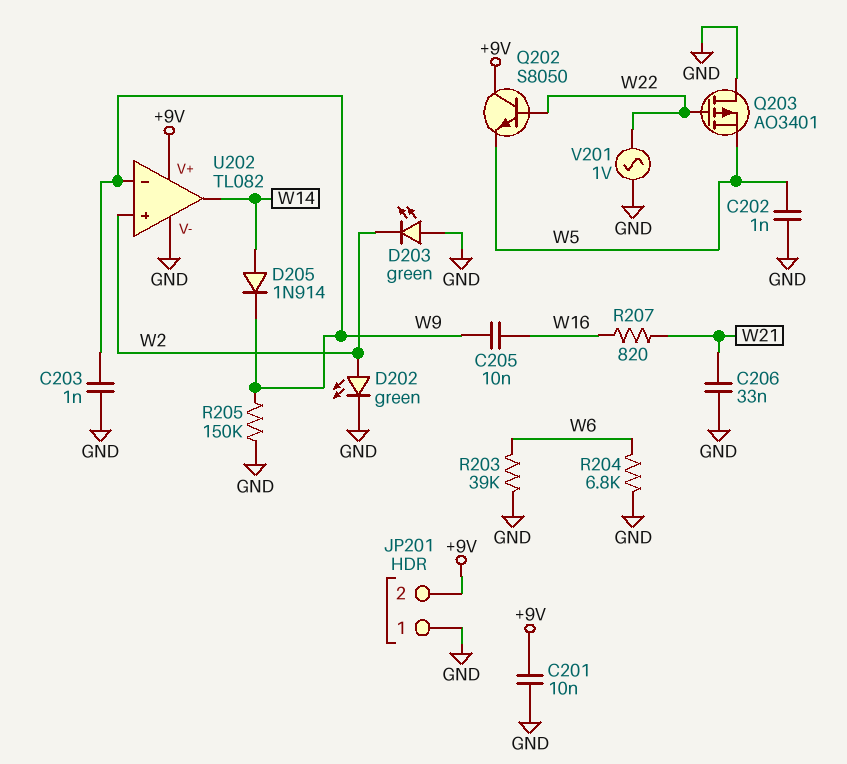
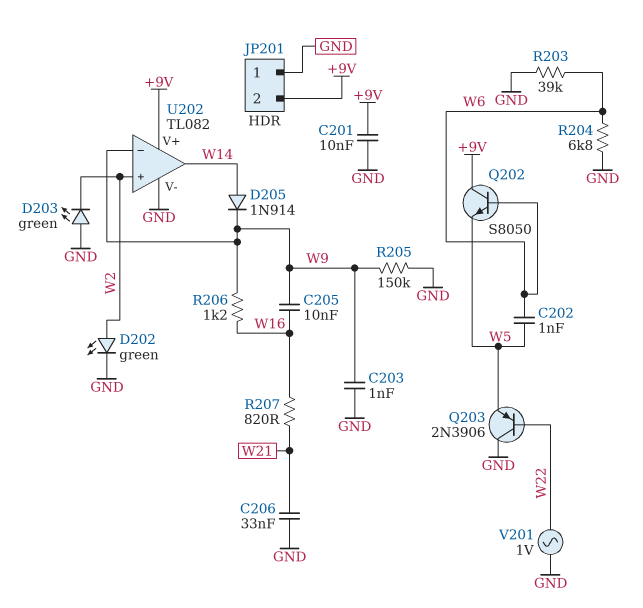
C202: 1nF (GND, W5) -> 1nF (W5, W6)
Q202: NPN S8050 (B W22, C +9V, E W5) -> NPN S8050 (B W6, C +9V, E W5)
Q203: PMOS AO3401 (G W22, D GND, S W5) -> PNP 2N3906 (B W22, C GND, E W5)
R206: none -> 1.2k (W9, W16)

